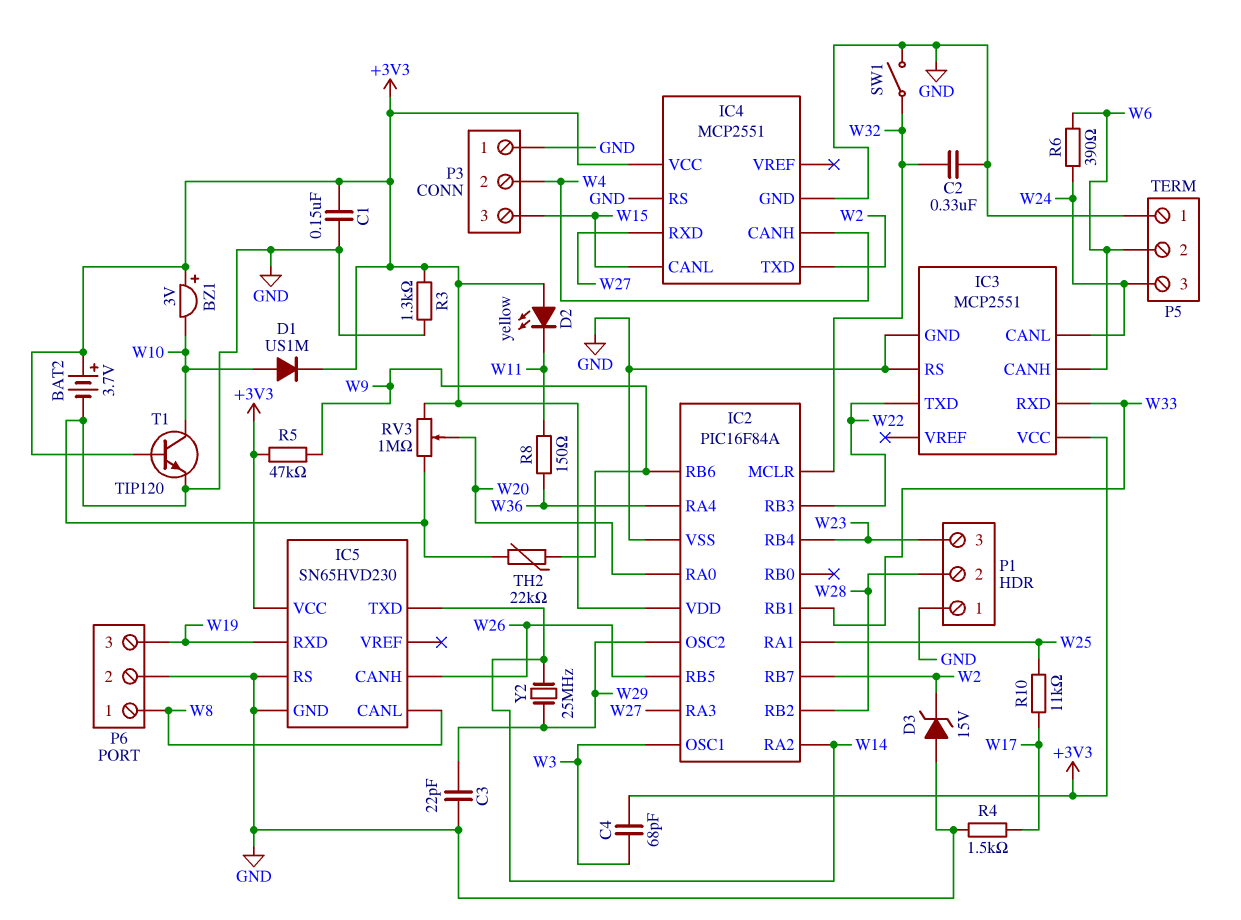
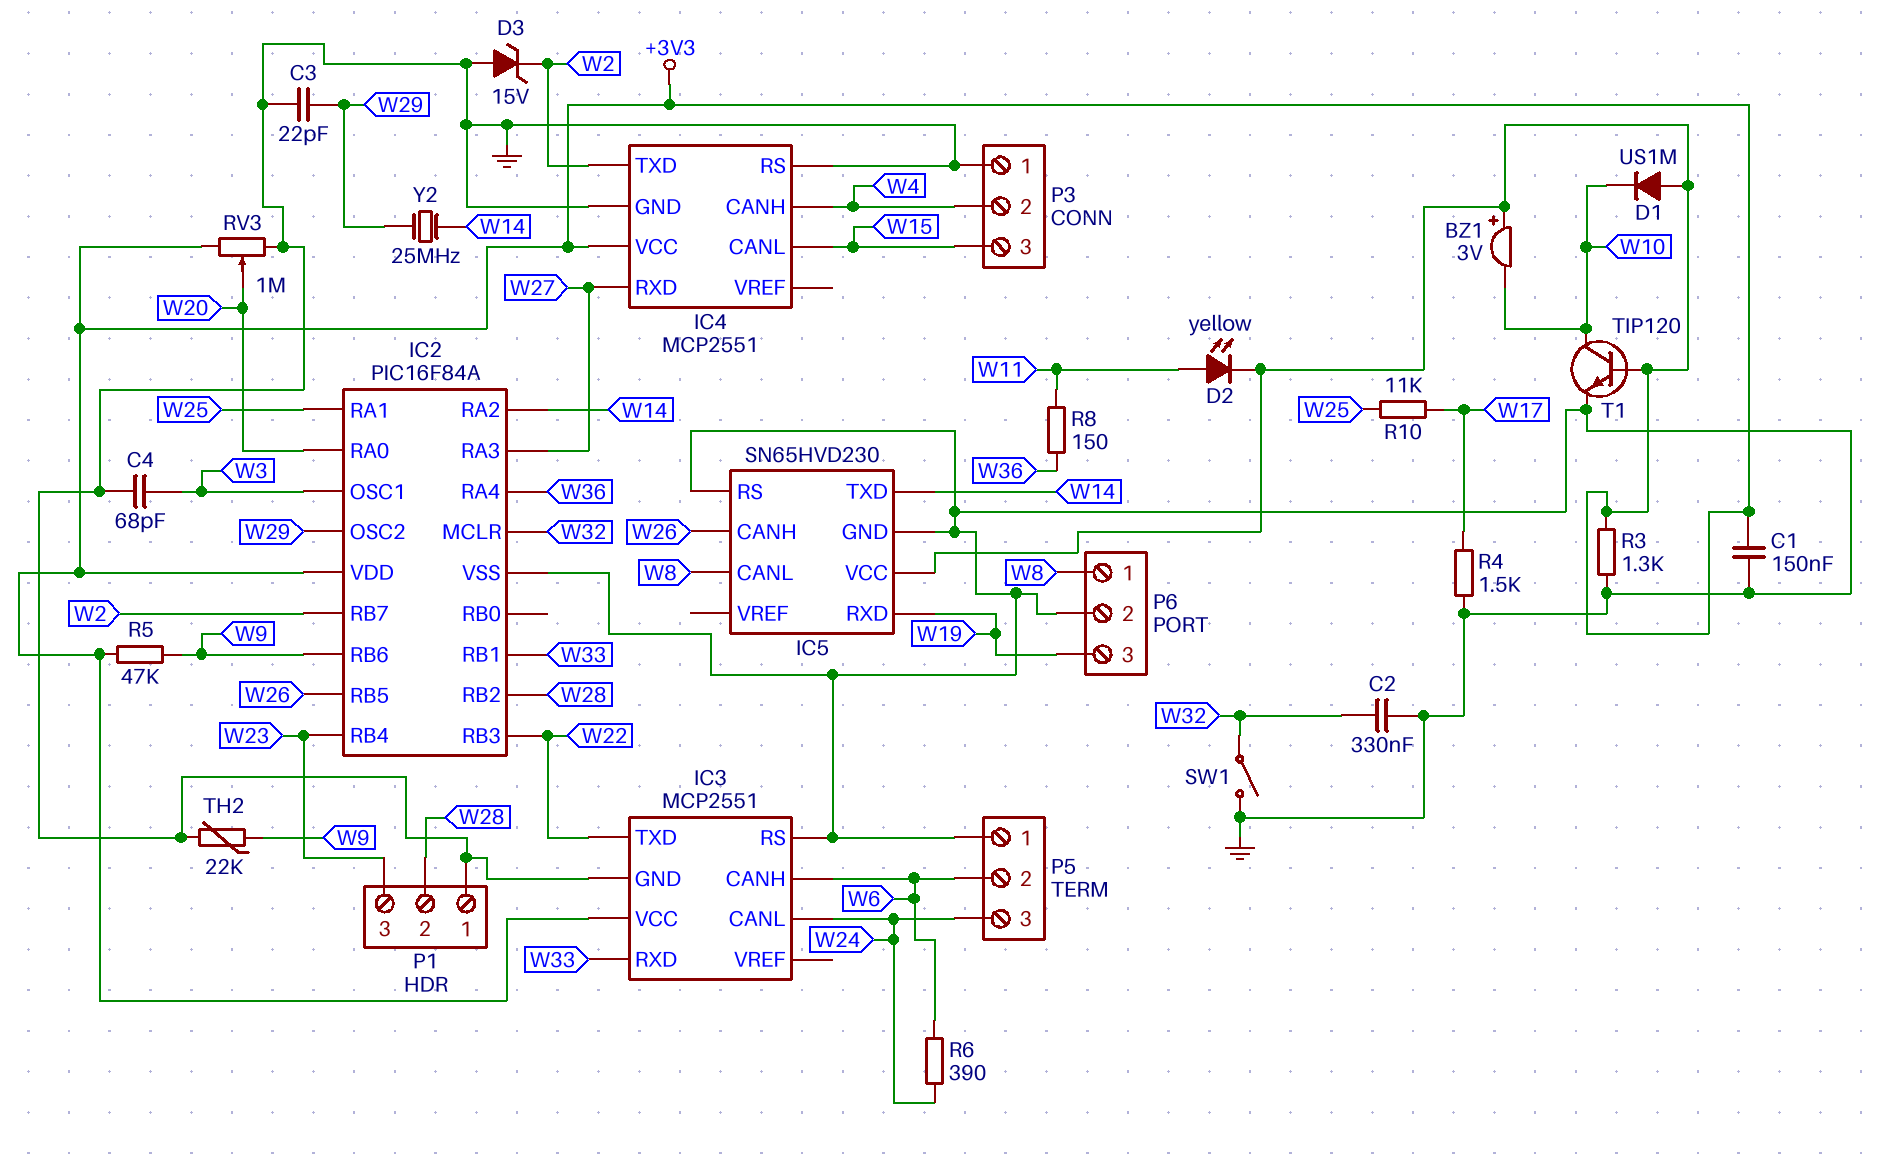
BAT2: 3.7V (plus +3V3, minus GND) -> none
C4: 68pF (+3V3, W3) -> 68pF (GND, W3)
D1: diode US1M (A W10, K +3V3) -> diode US1M (A +3V3, K W10)
D2: LED yellow (A +3V3, K W11) -> LED yellow (A W11, K +3V3)

